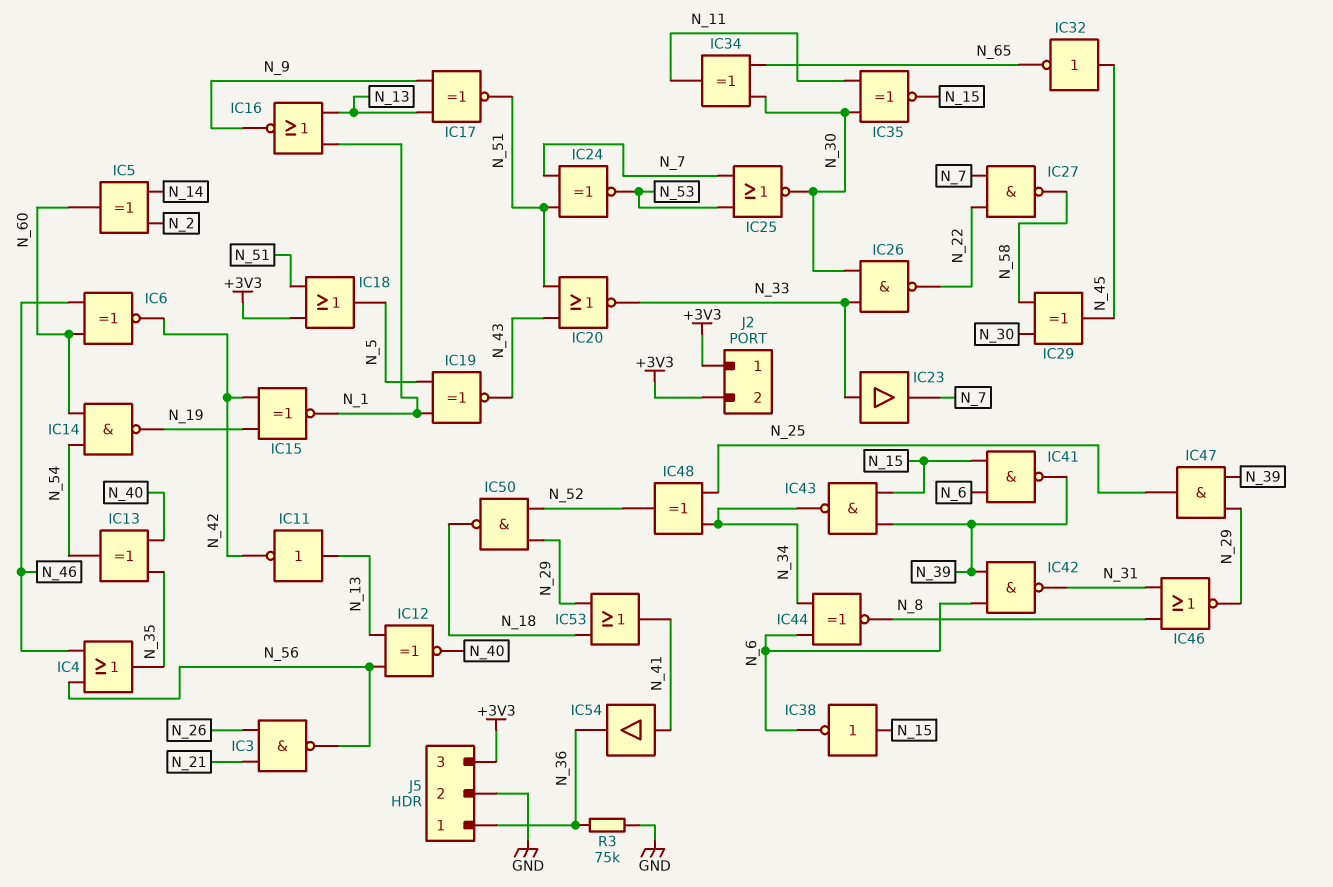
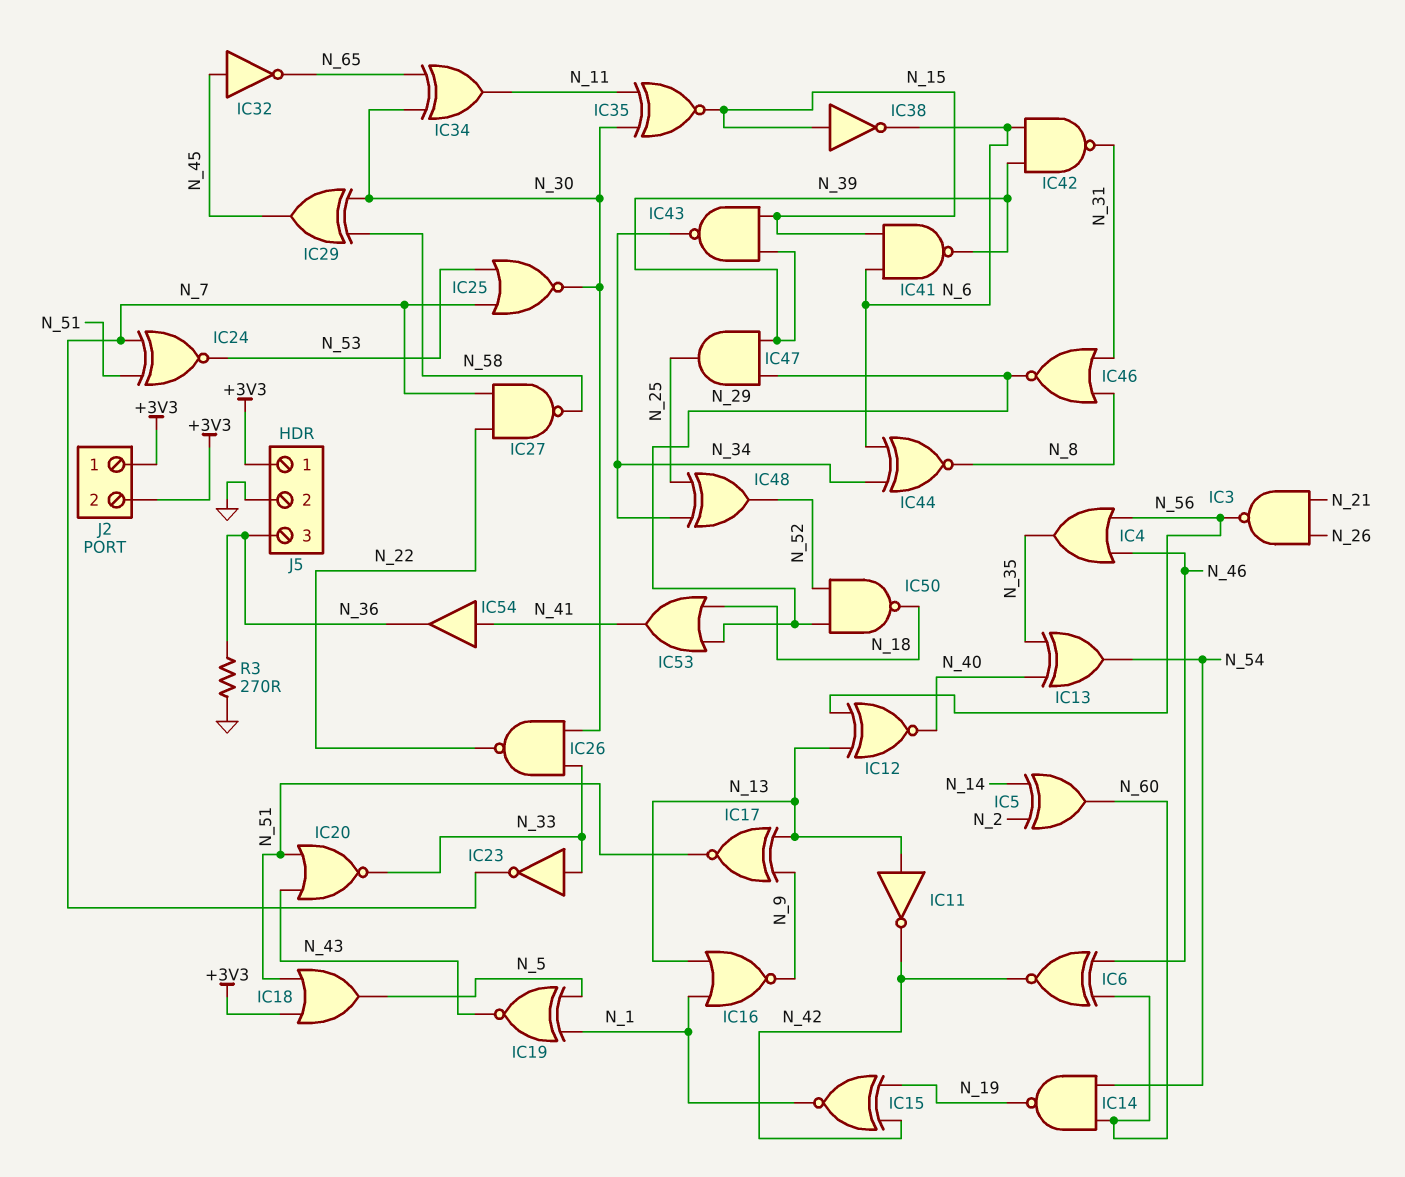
IC23: buffer (in N_33, out N_7) -> NOT (in N_33, out N_7)
J5 pin 1: N_36 -> +3V3
J5 pin 3: +3V3 -> N_36
R3: 75k (GND, N_36) -> 270 (GND, N_36)

